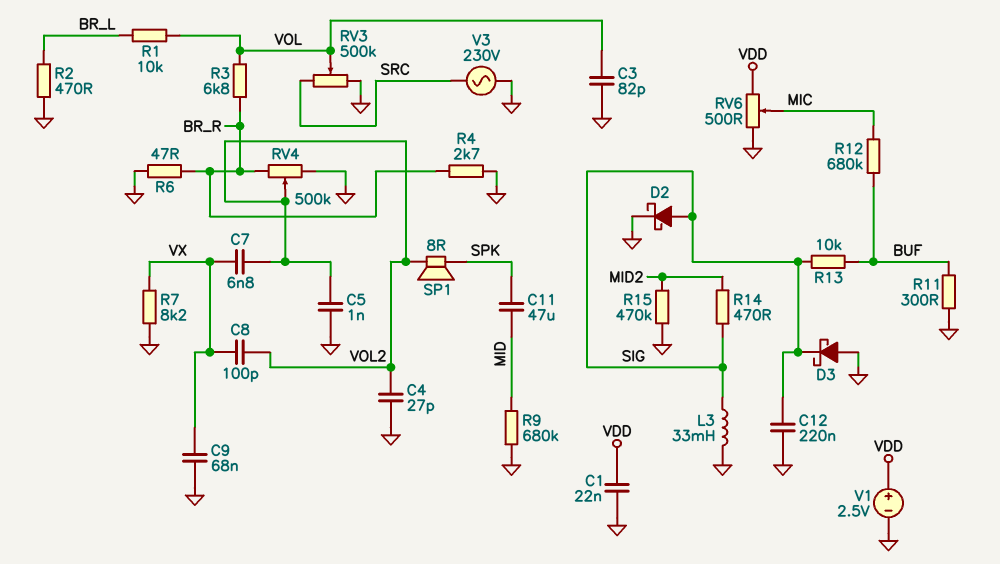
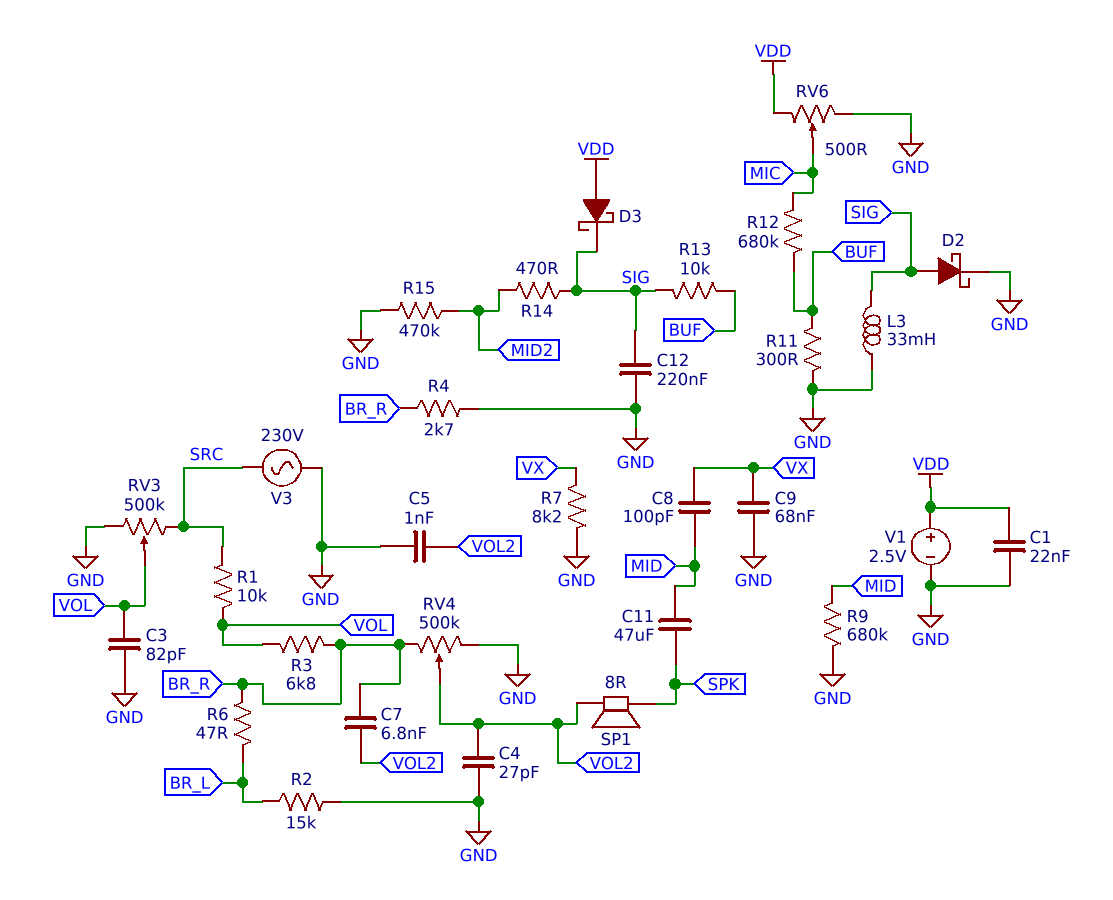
C7: 6.8nF (VOL2, VX) -> 6.8nF (BR_R, VOL2)
C8: 100pF (VOL2, VX) -> 100pF (MID, VX)
D3: schottky (A GND, K SIG) -> schottky (A VDD, K SIG)
R1: 10k (BR_L, VOL) -> 10k (SRC, VOL)
R2: 470 (BR_L, GND) -> 15k (BR_L, GND)
R6: 47 (BR_R, GND) -> 47 (BR_L, BR_R)

